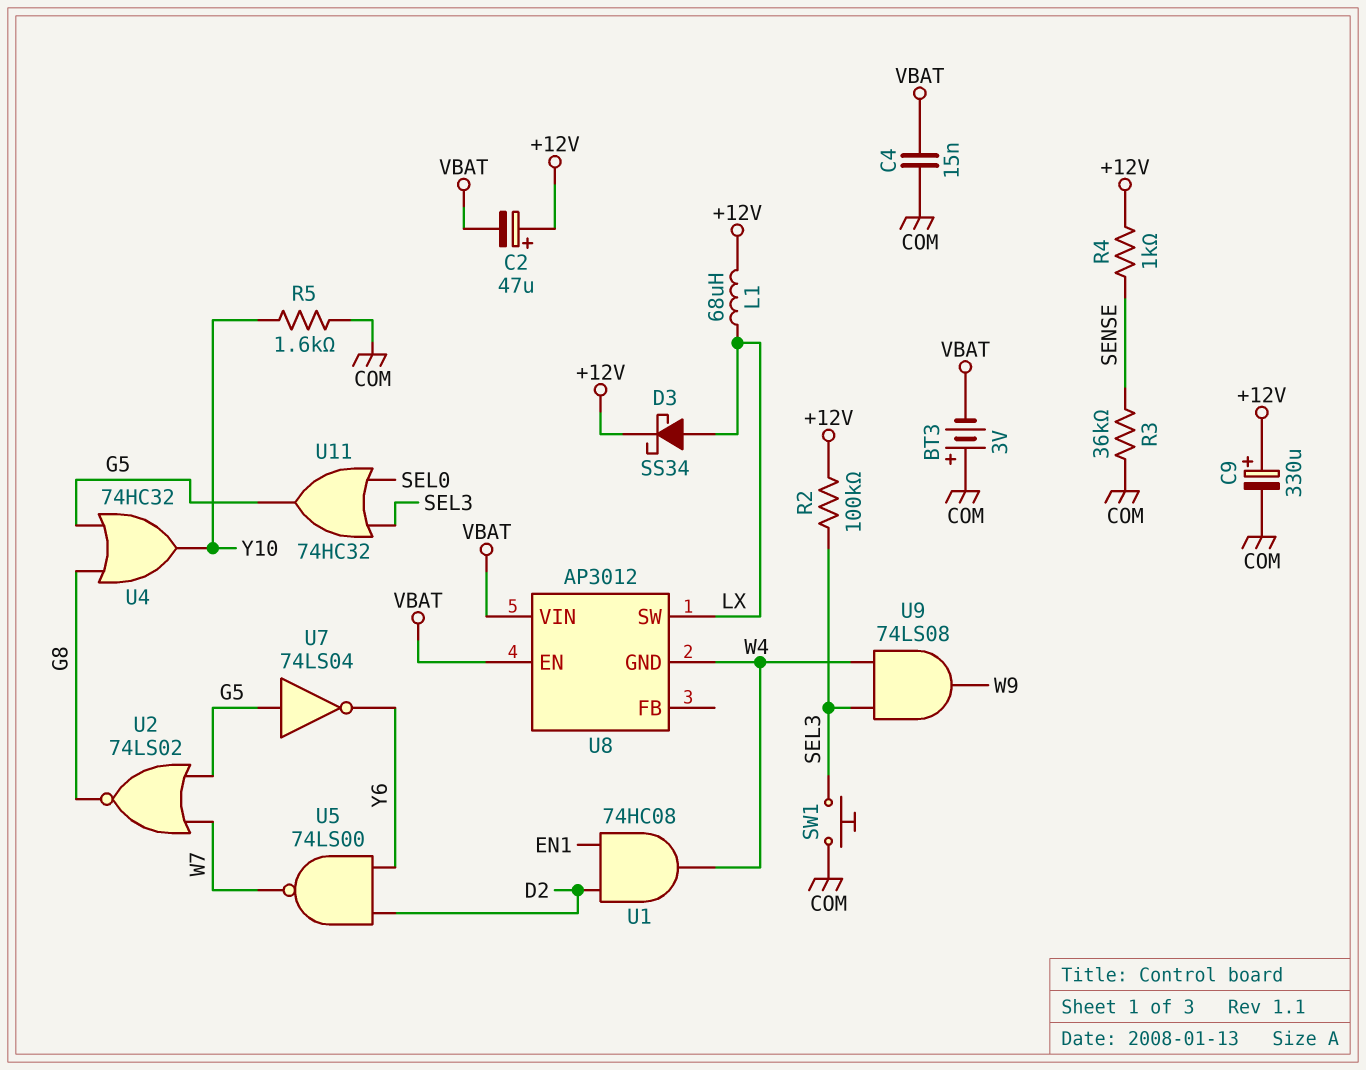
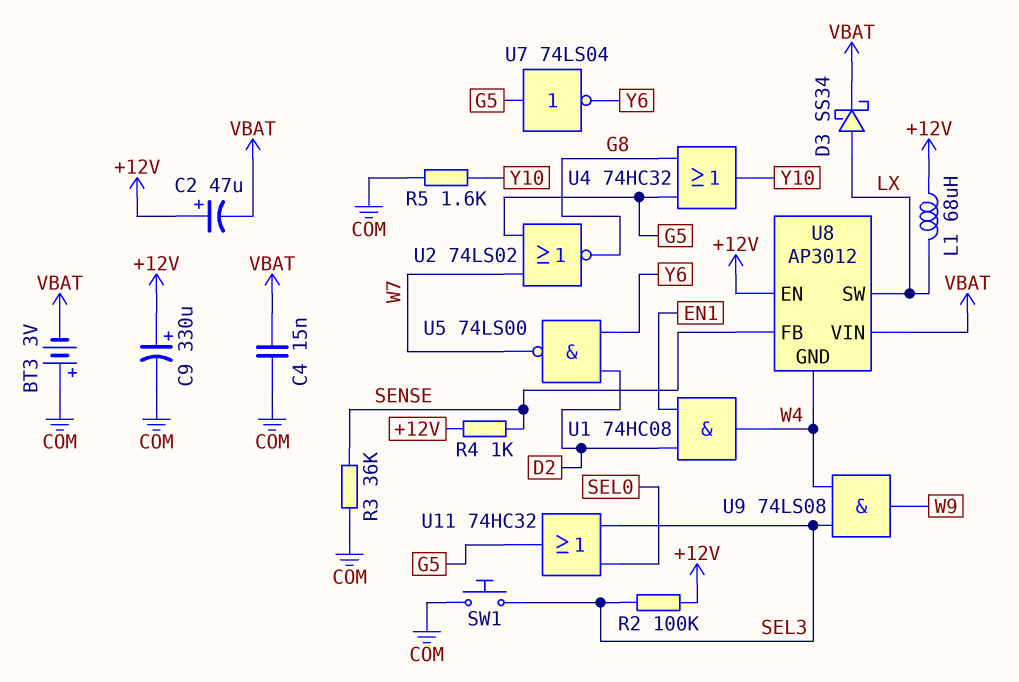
D3: schottky SS34 (A LX, K +12V) -> schottky SS34 (A LX, K VBAT)
U8 pin EN: VBAT -> +12V
U8 pin FB: none -> SENSE

